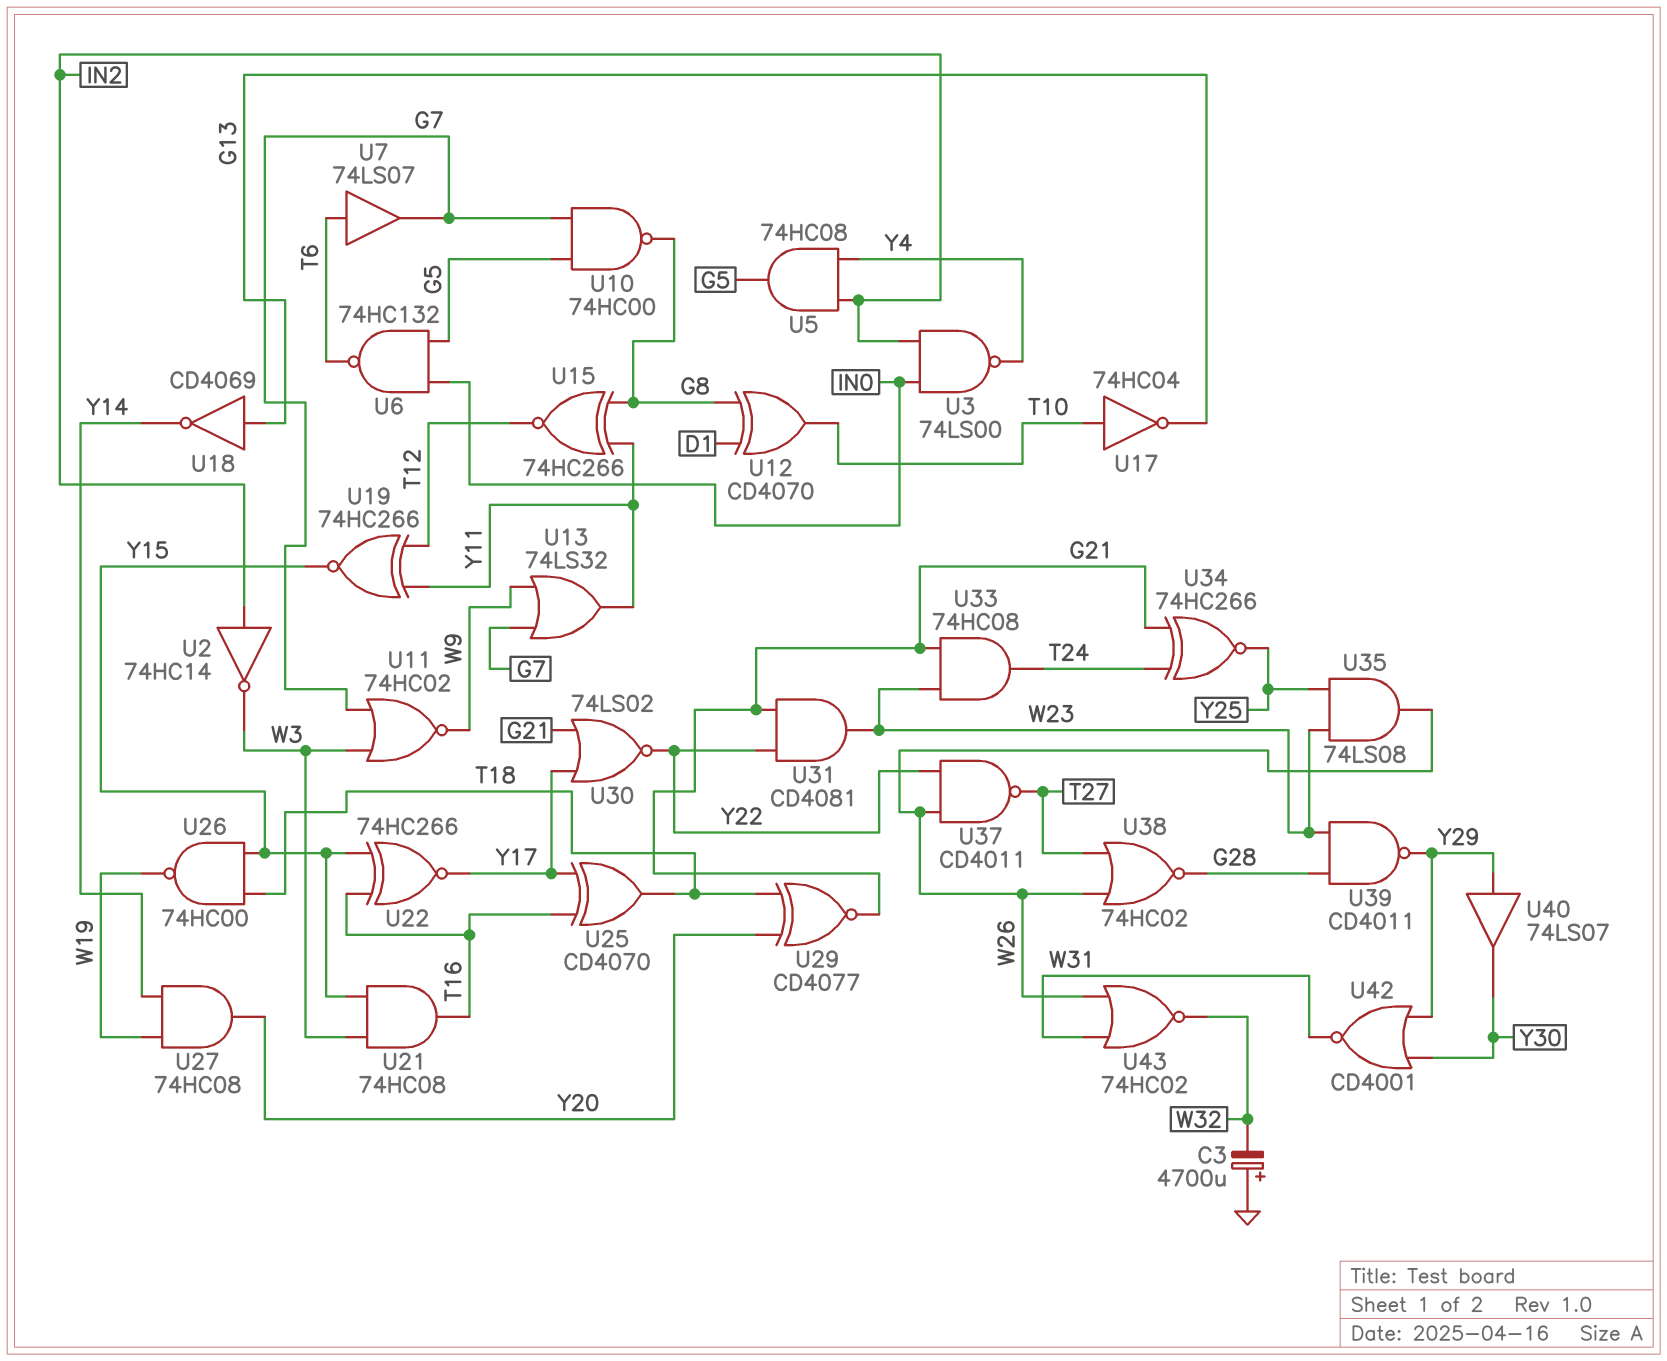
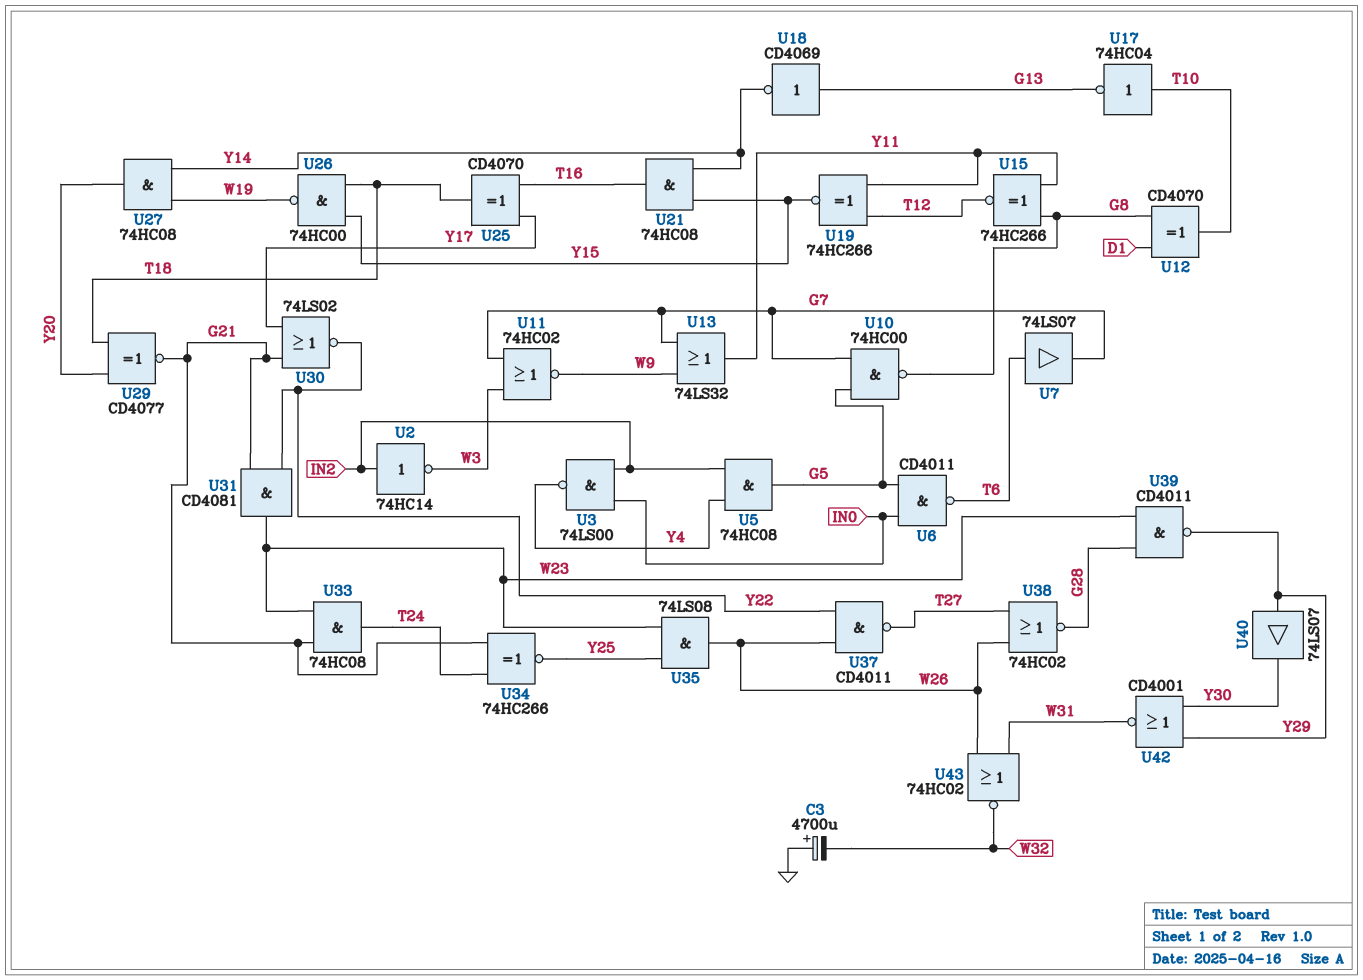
U6: NAND 74HC132 (in G5, in IN0, out T6) -> NAND CD4011 (in G5, in IN0, out T6)
U21: AND 74HC08 (in W3, in Y15, out T16) -> AND 74HC08 (in Y14, in Y15, out T16)
U22: XNOR 74HC266 (in T16, in Y15, out Y17) -> none

